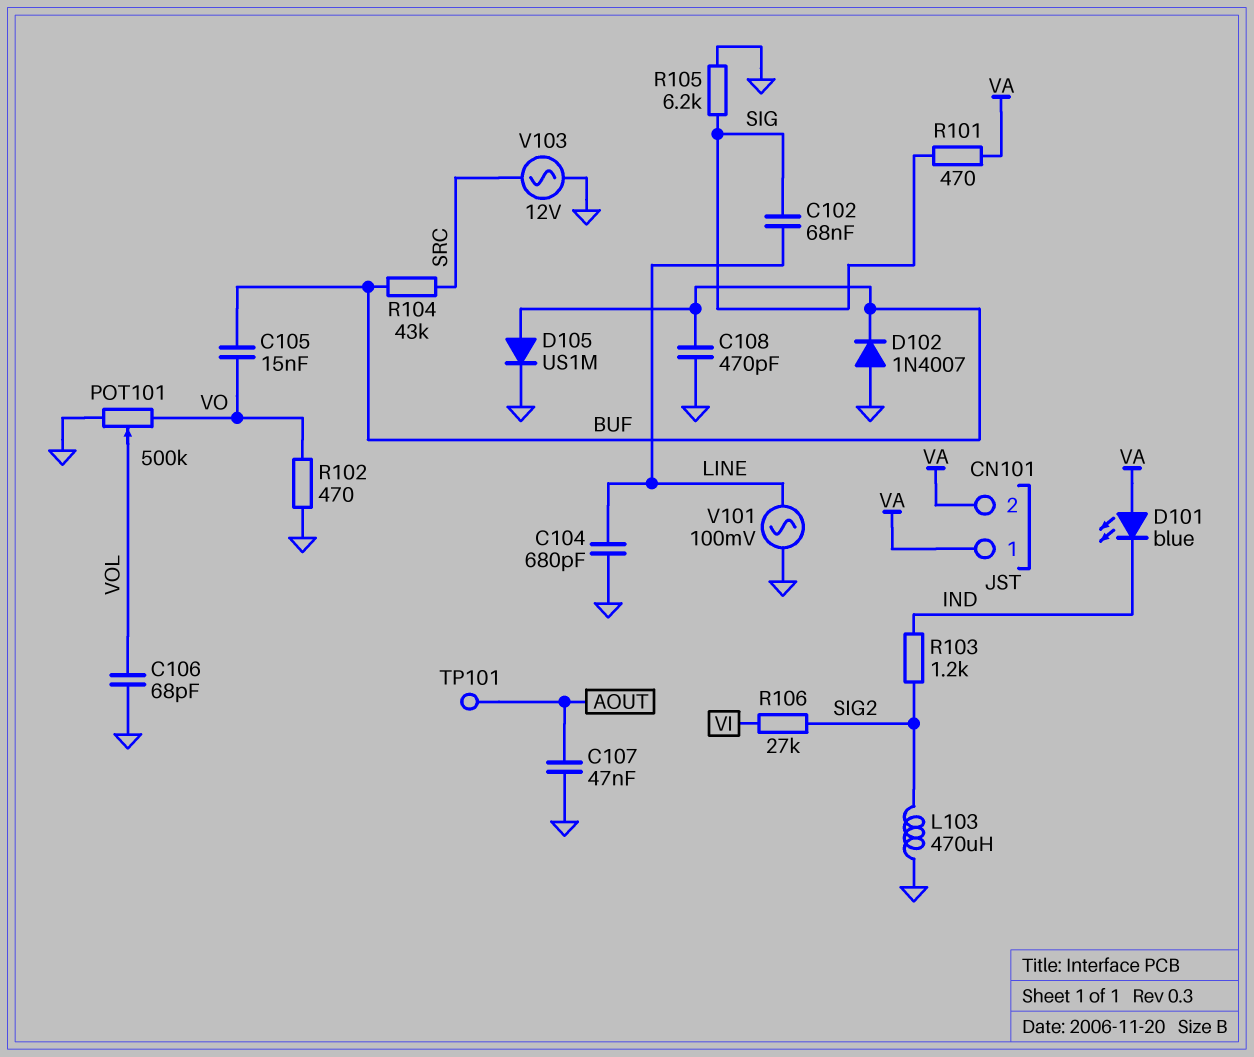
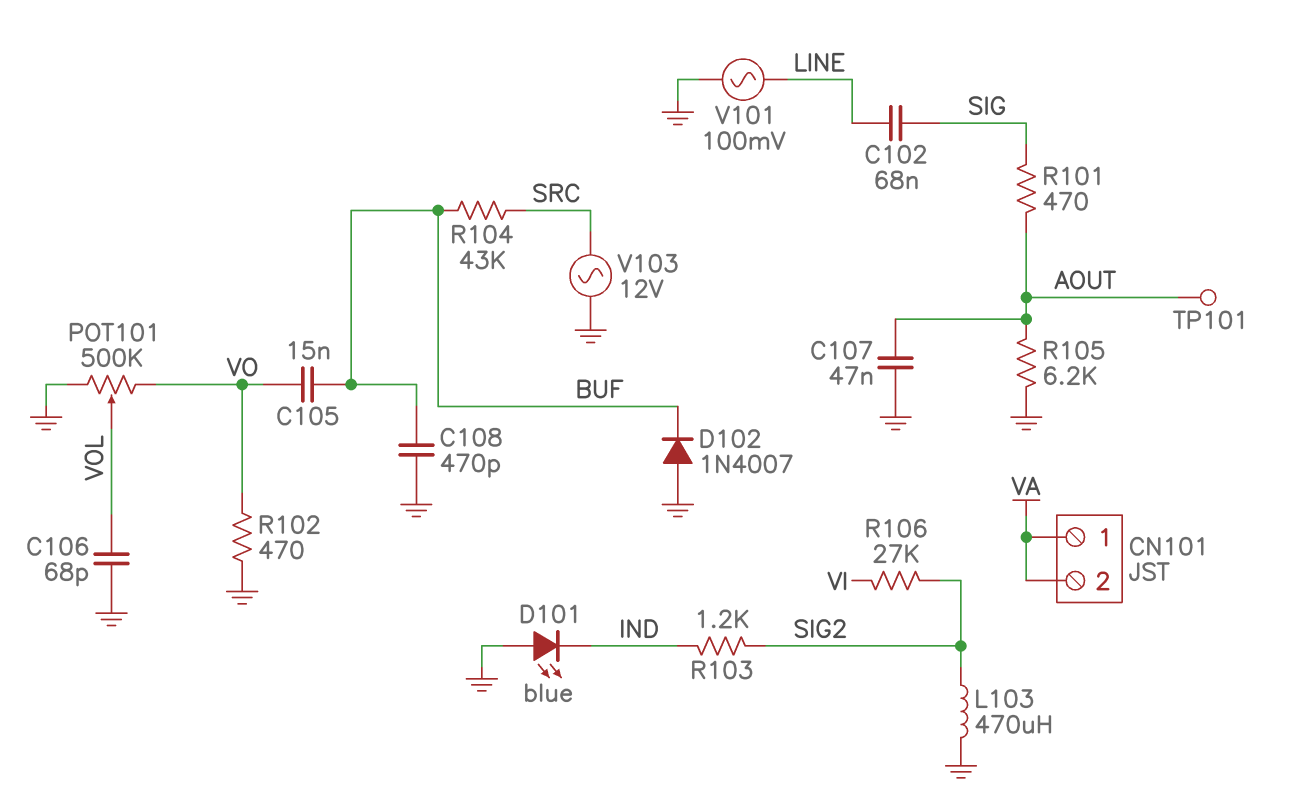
C104: 680pF (GND, LINE) -> none
D101: LED blue (A VA, K IND) -> LED blue (A GND, K IND)
D105: diode US1M (A BUF, K GND) -> none
R101: 470 (SIG, VA) -> 470 (AOUT, SIG)
R105: 6.2k (GND, SIG) -> 6.2k (AOUT, GND)

